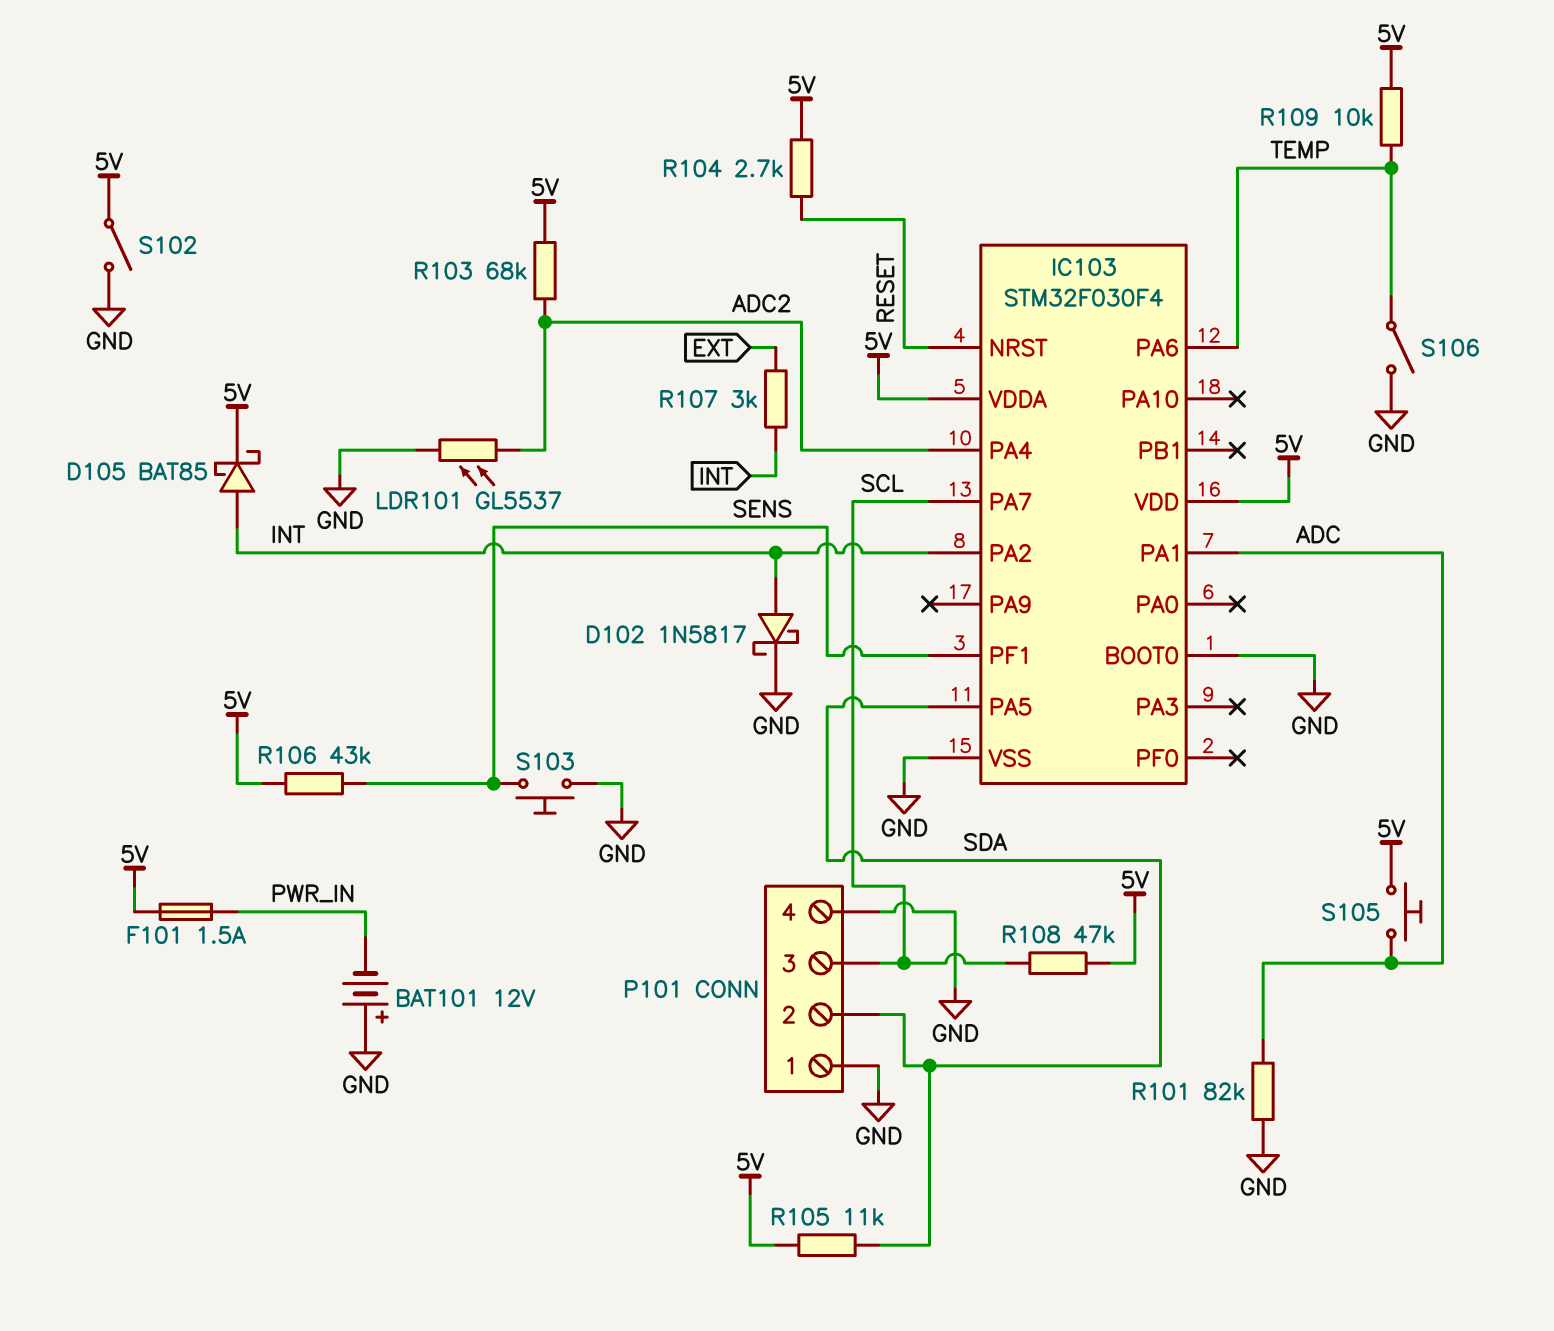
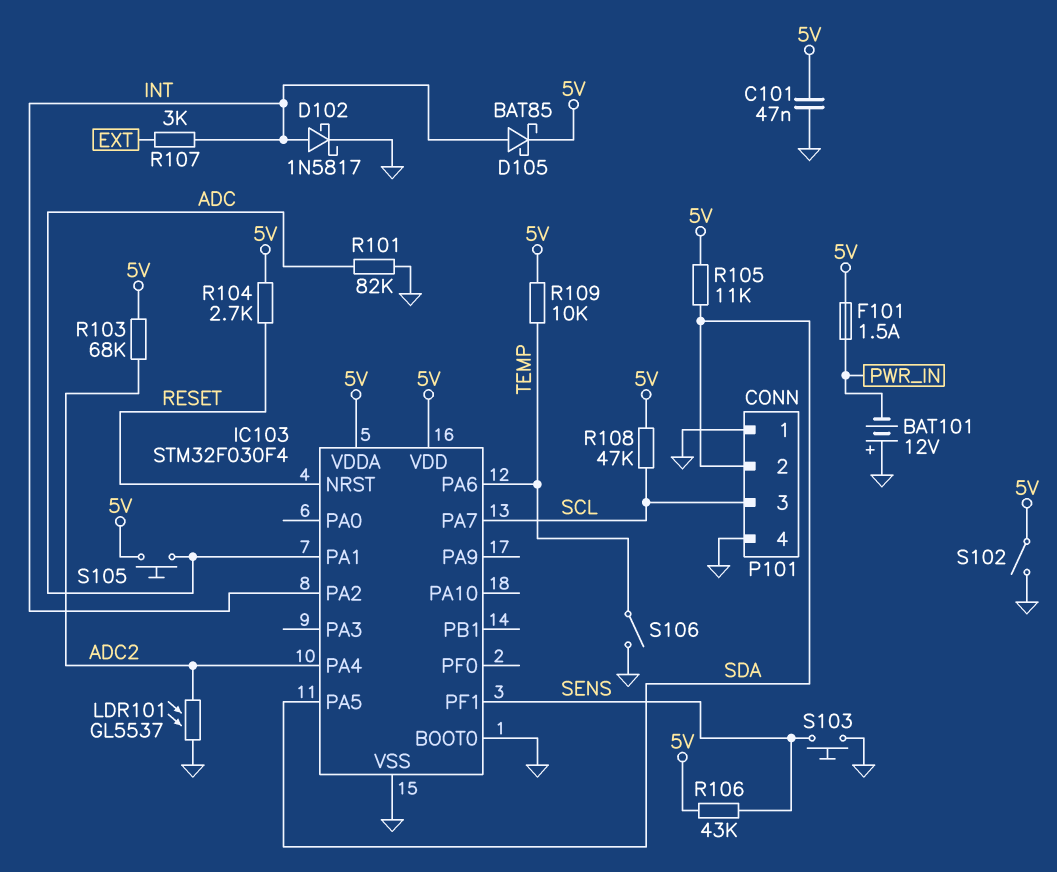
C101: none -> 47nF (5V, GND)

